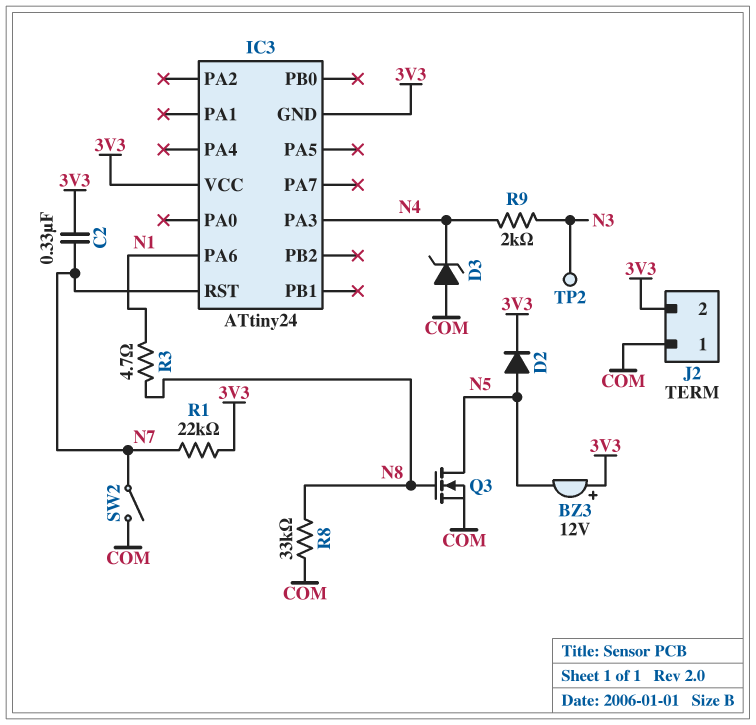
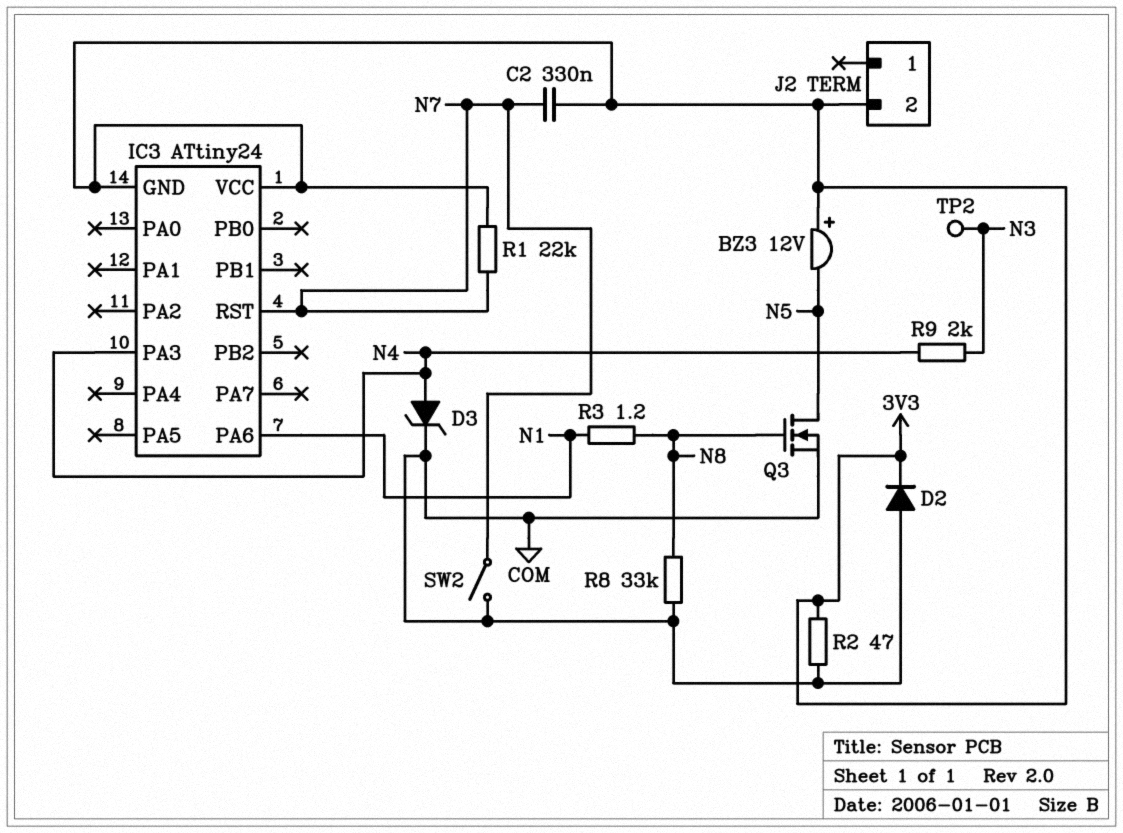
D2: diode (A N5, K 3V3) -> diode (A COM, K 3V3)
D3: zener (A COM, K N4) -> zener (A N4, K COM)
J2 pin 1: COM -> none
R2: none -> 47 (3V3, COM)
R3: 4.7 (N1, N8) -> 1.2 (N1, N8)

